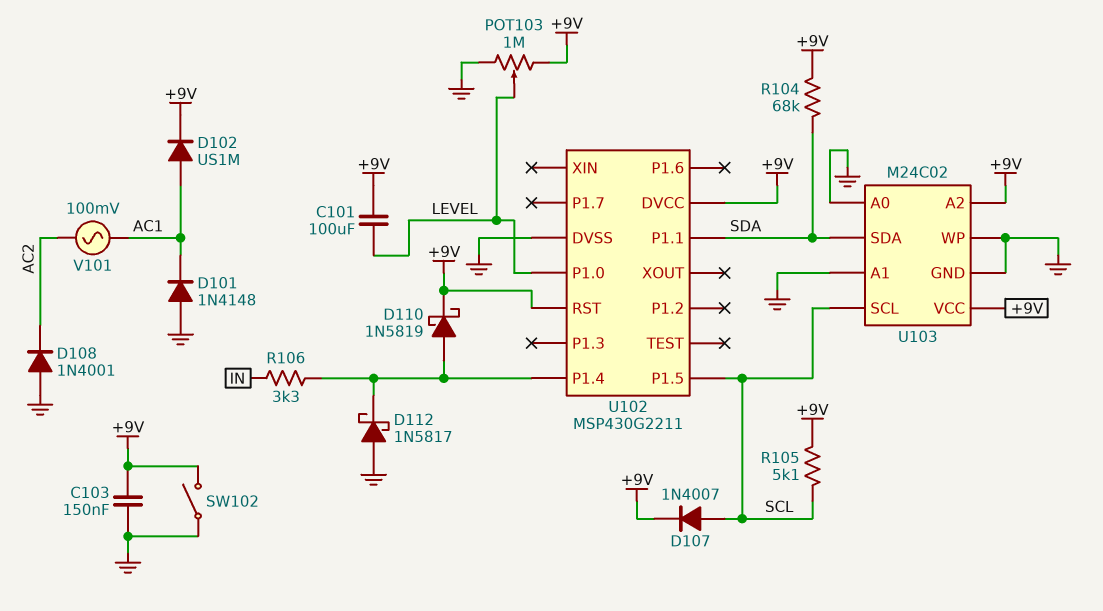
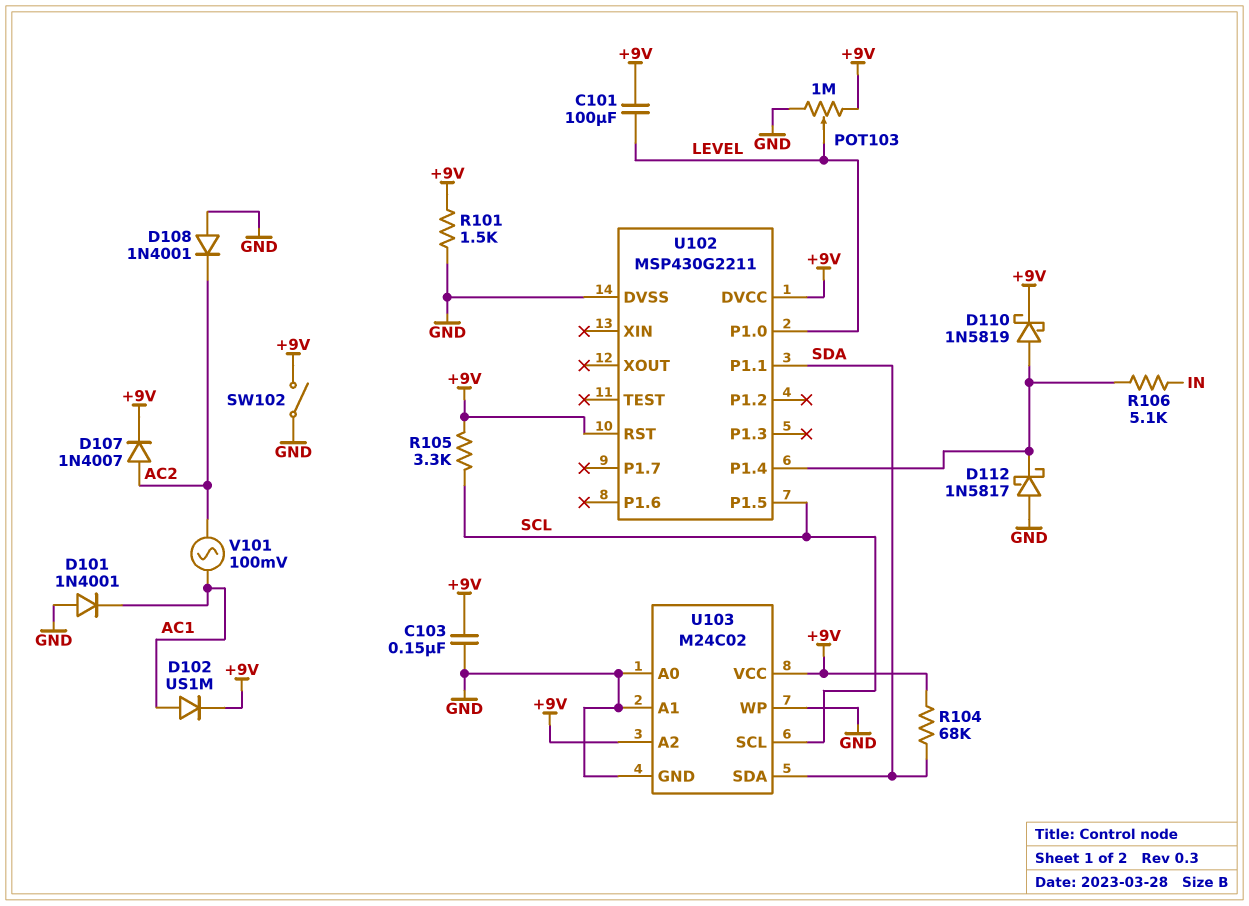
D101: diode 1N4148 (A GND, K AC1) -> diode 1N4001 (A GND, K AC1)
D107: diode 1N4007 (A SCL, K +9V) -> diode 1N4007 (A AC2, K +9V)
R101: none -> 1.5k (+9V, GND)
R105: 5.1k (+9V, SCL) -> 3.3k (+9V, SCL)
R106: 3.3k (IN, U102/P1.4) -> 5.1k (IN, U102/P1.4)

